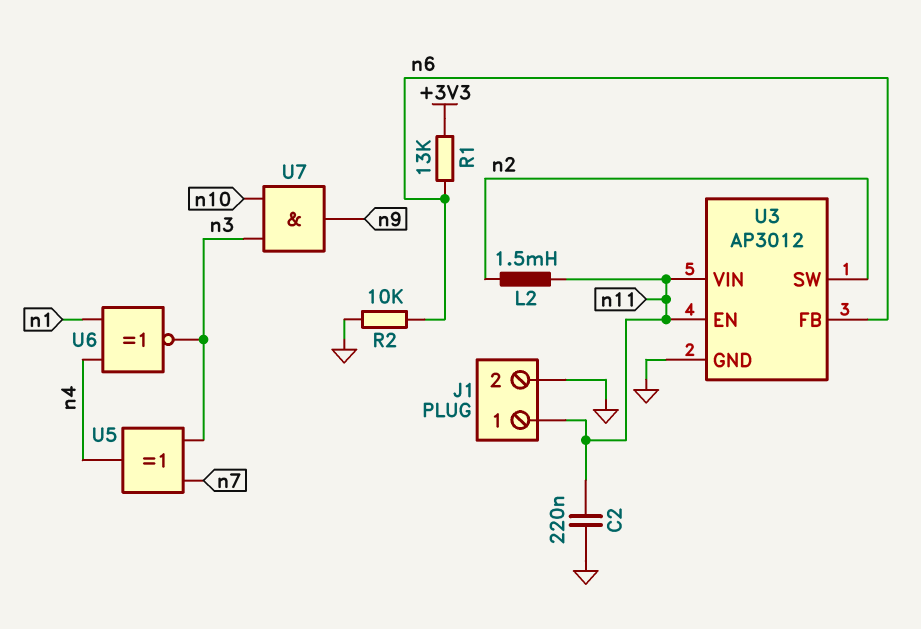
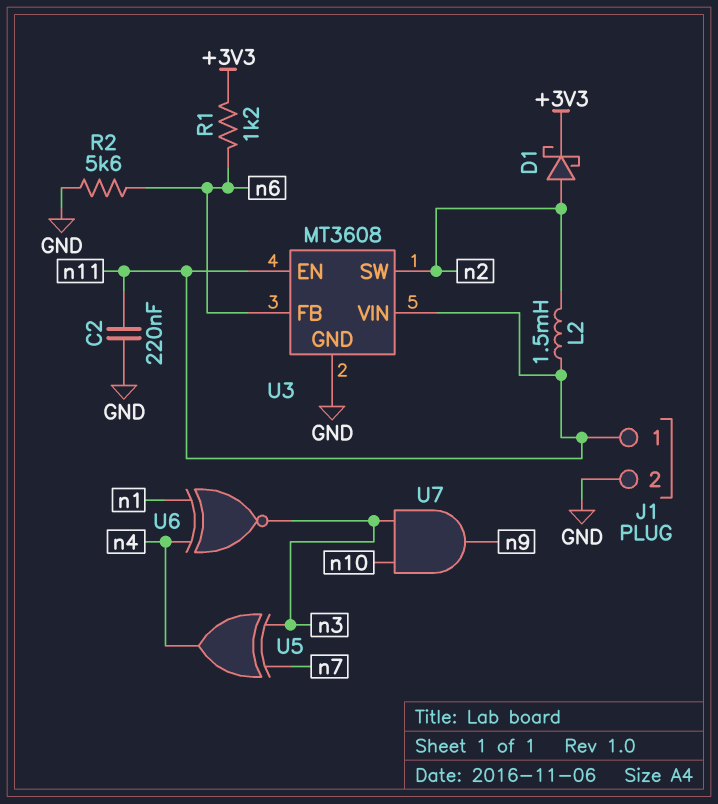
D1: none -> schottky (A n2, K +3V3)
R1: 13k (+3V3, n6) -> 1.2k (+3V3, n6)
R2: 10k (GND, n6) -> 5.6k (GND, n6)
U3: AP3012 -> MT3608

